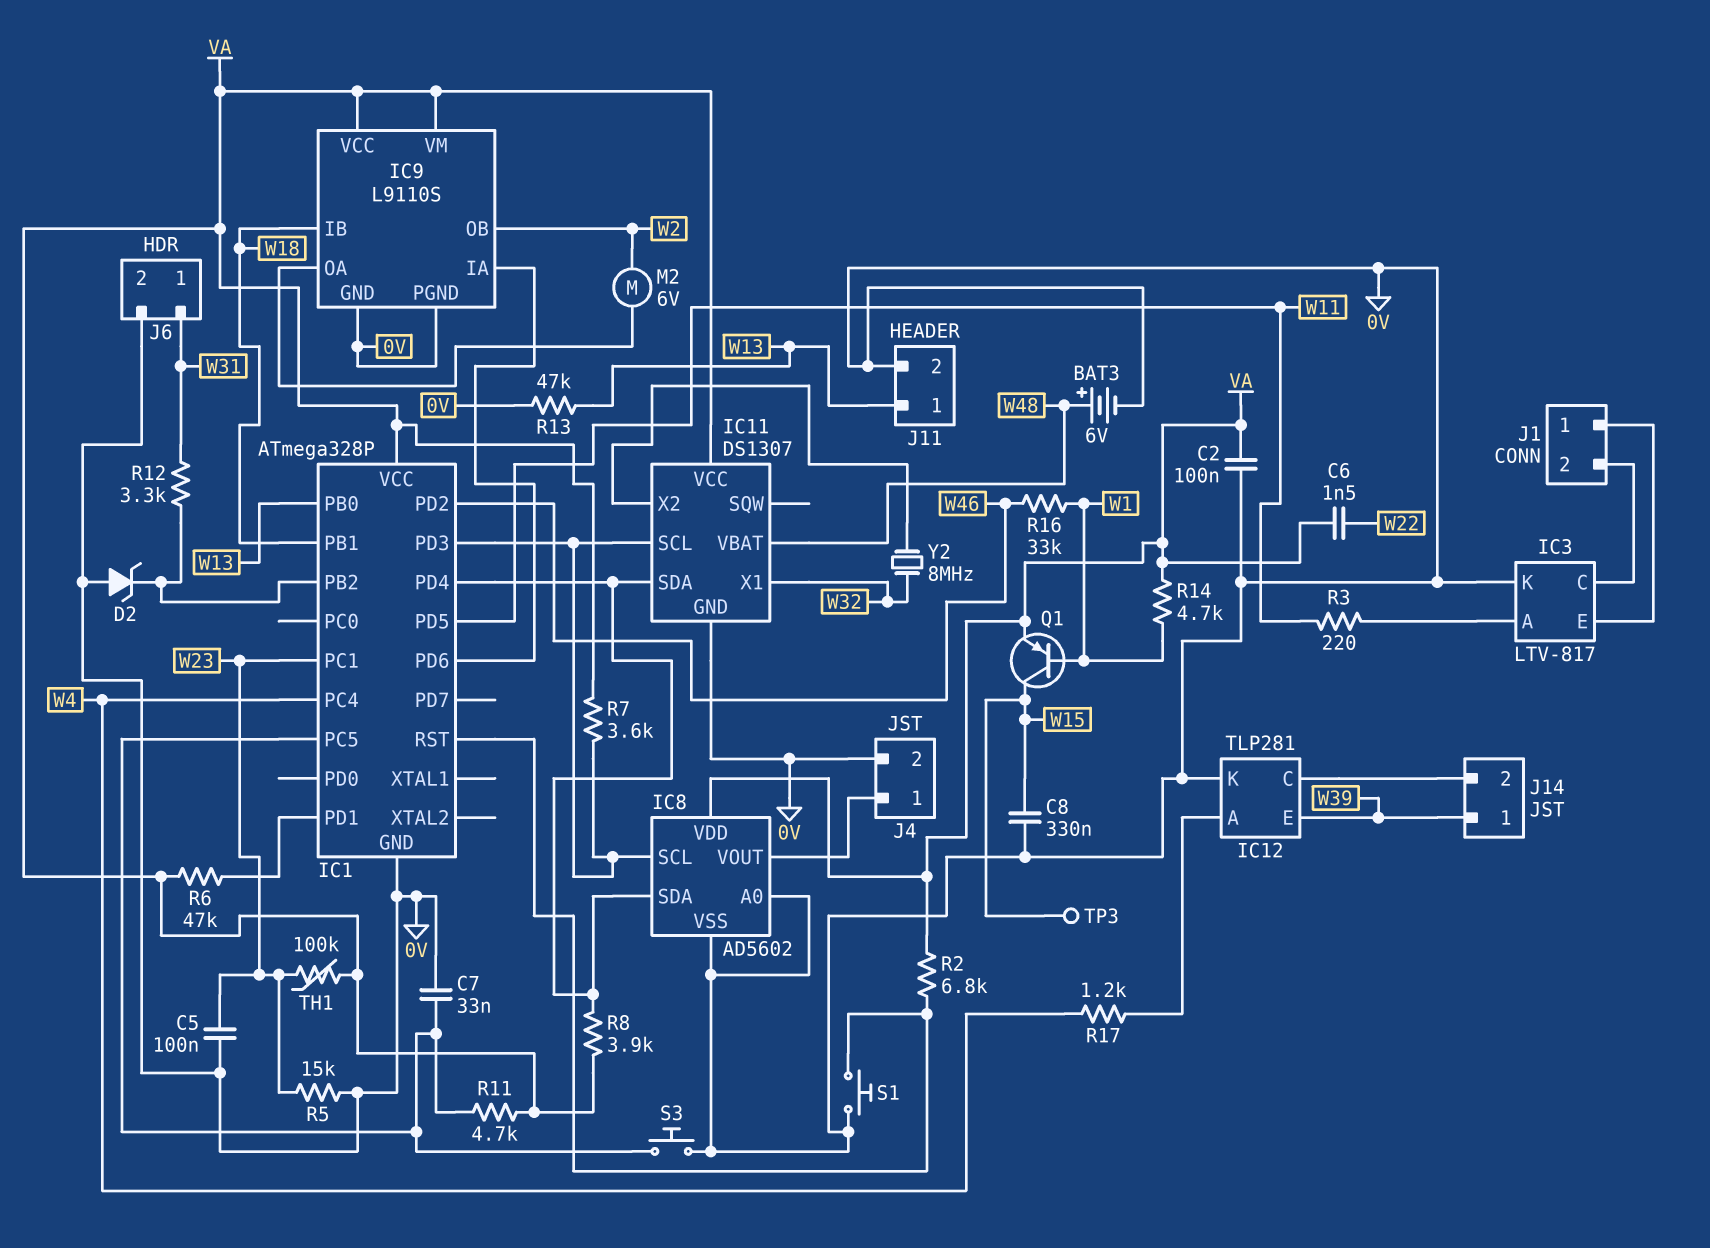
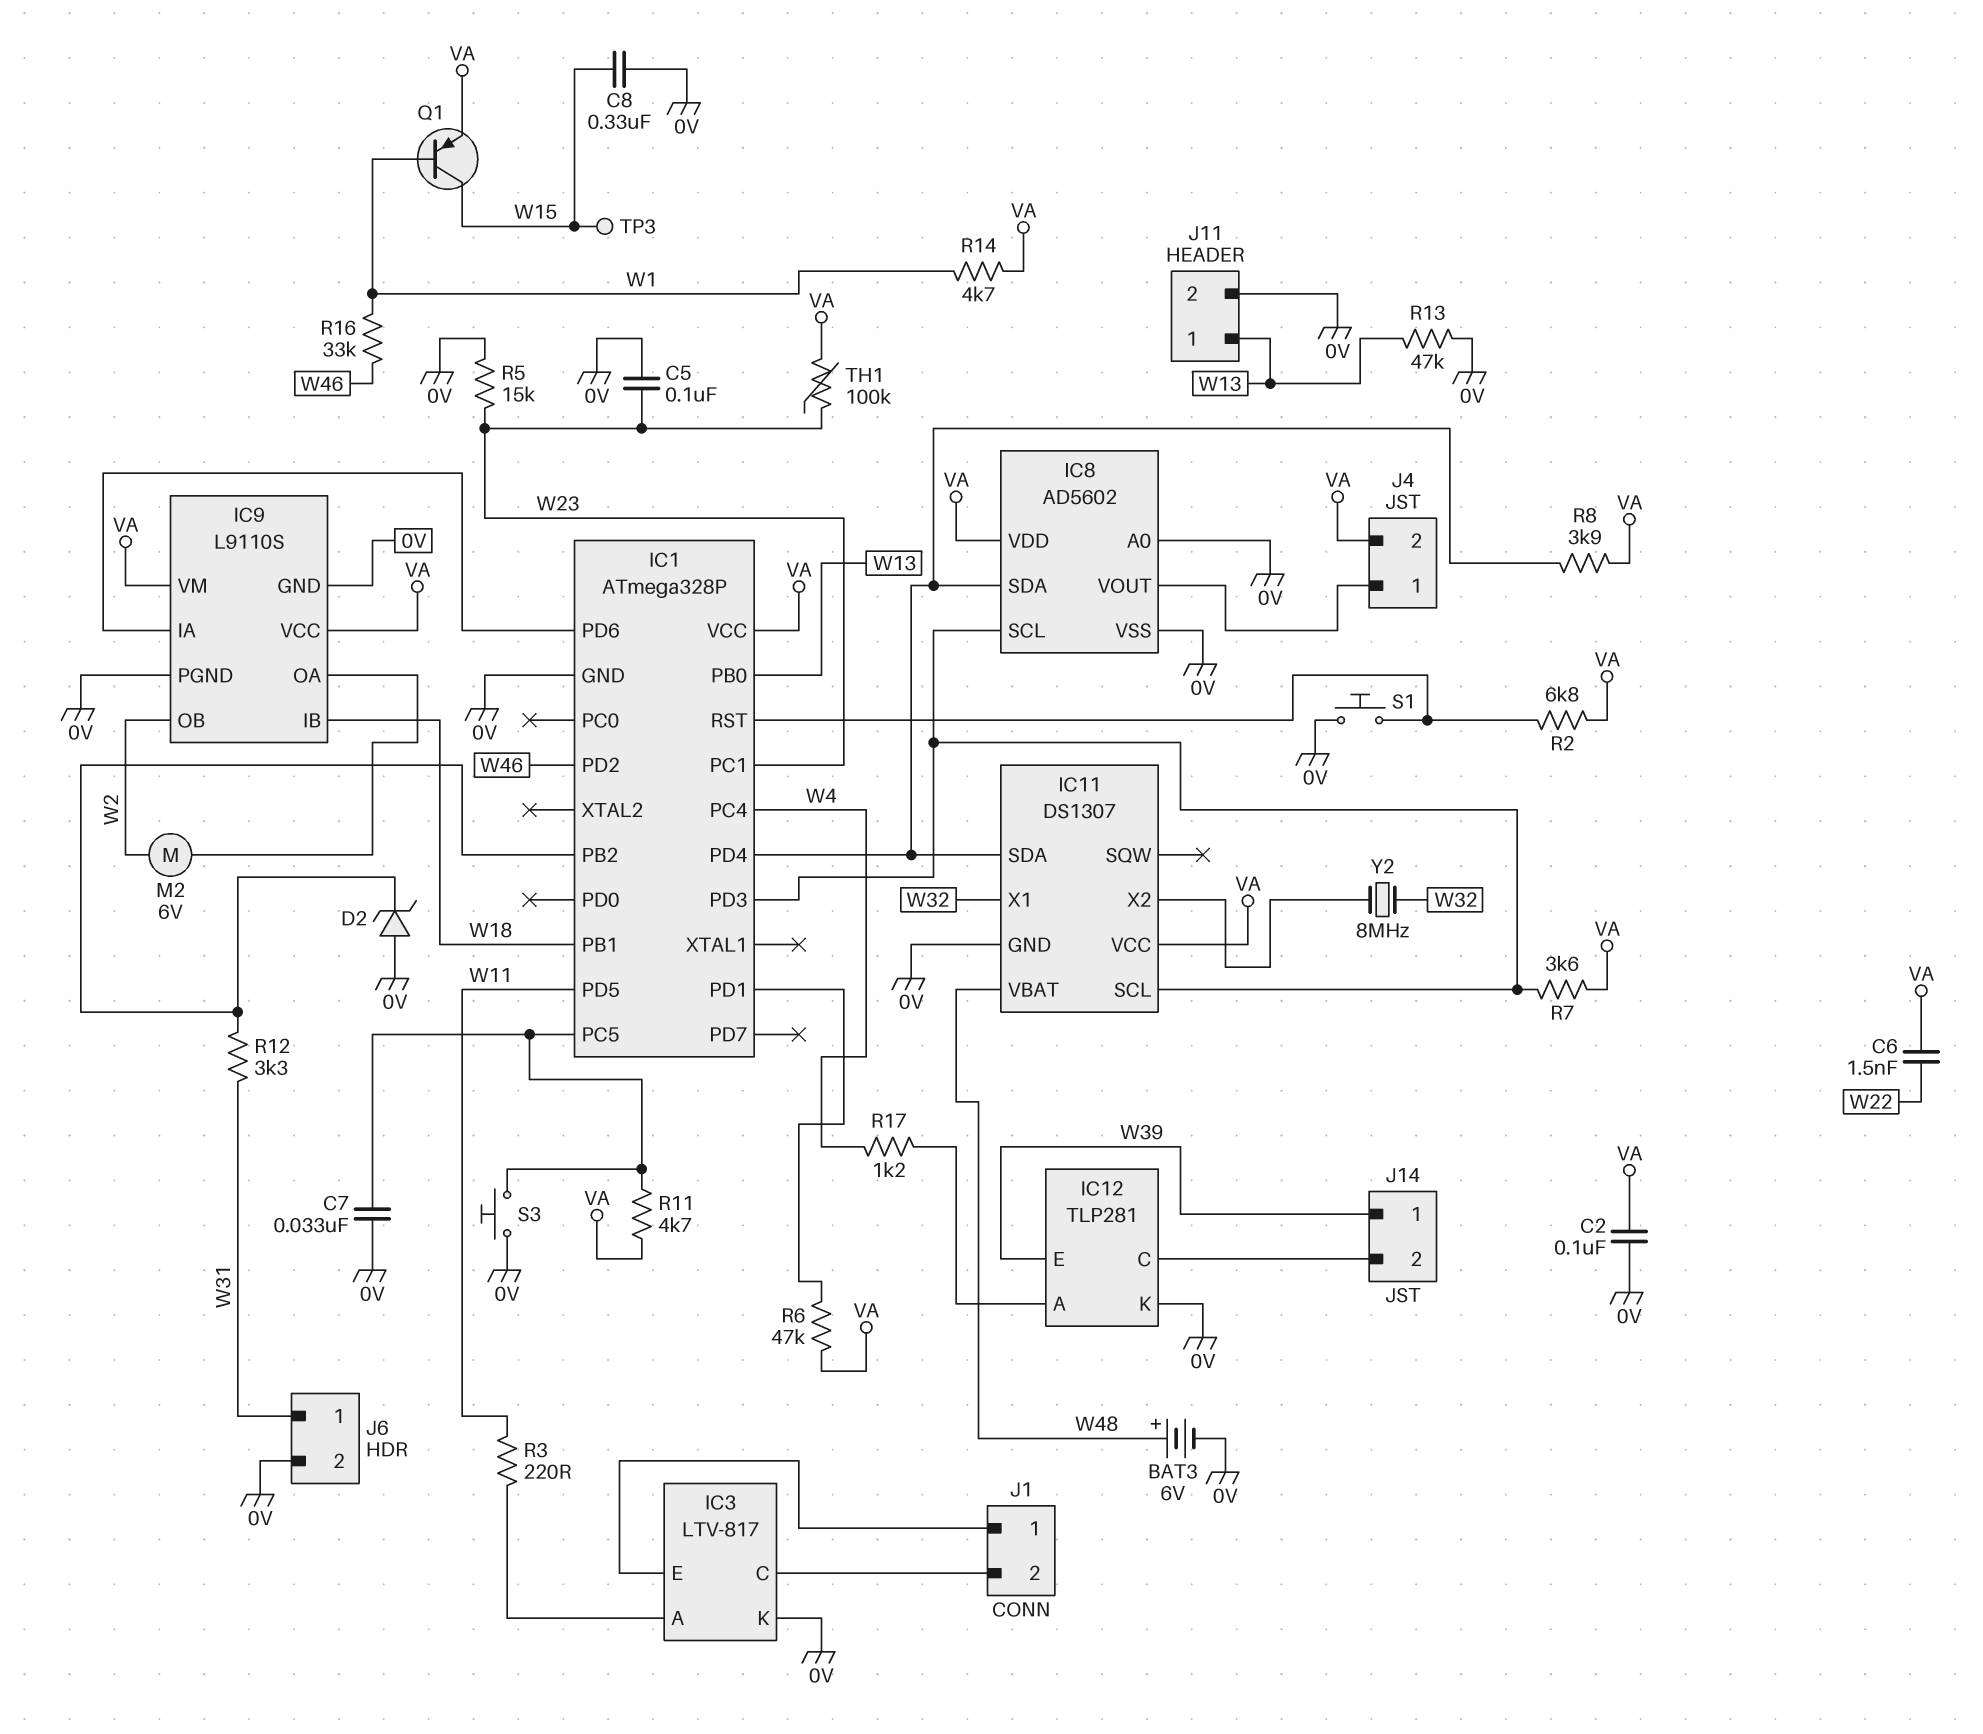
J4 pin 2: 0V -> VA

